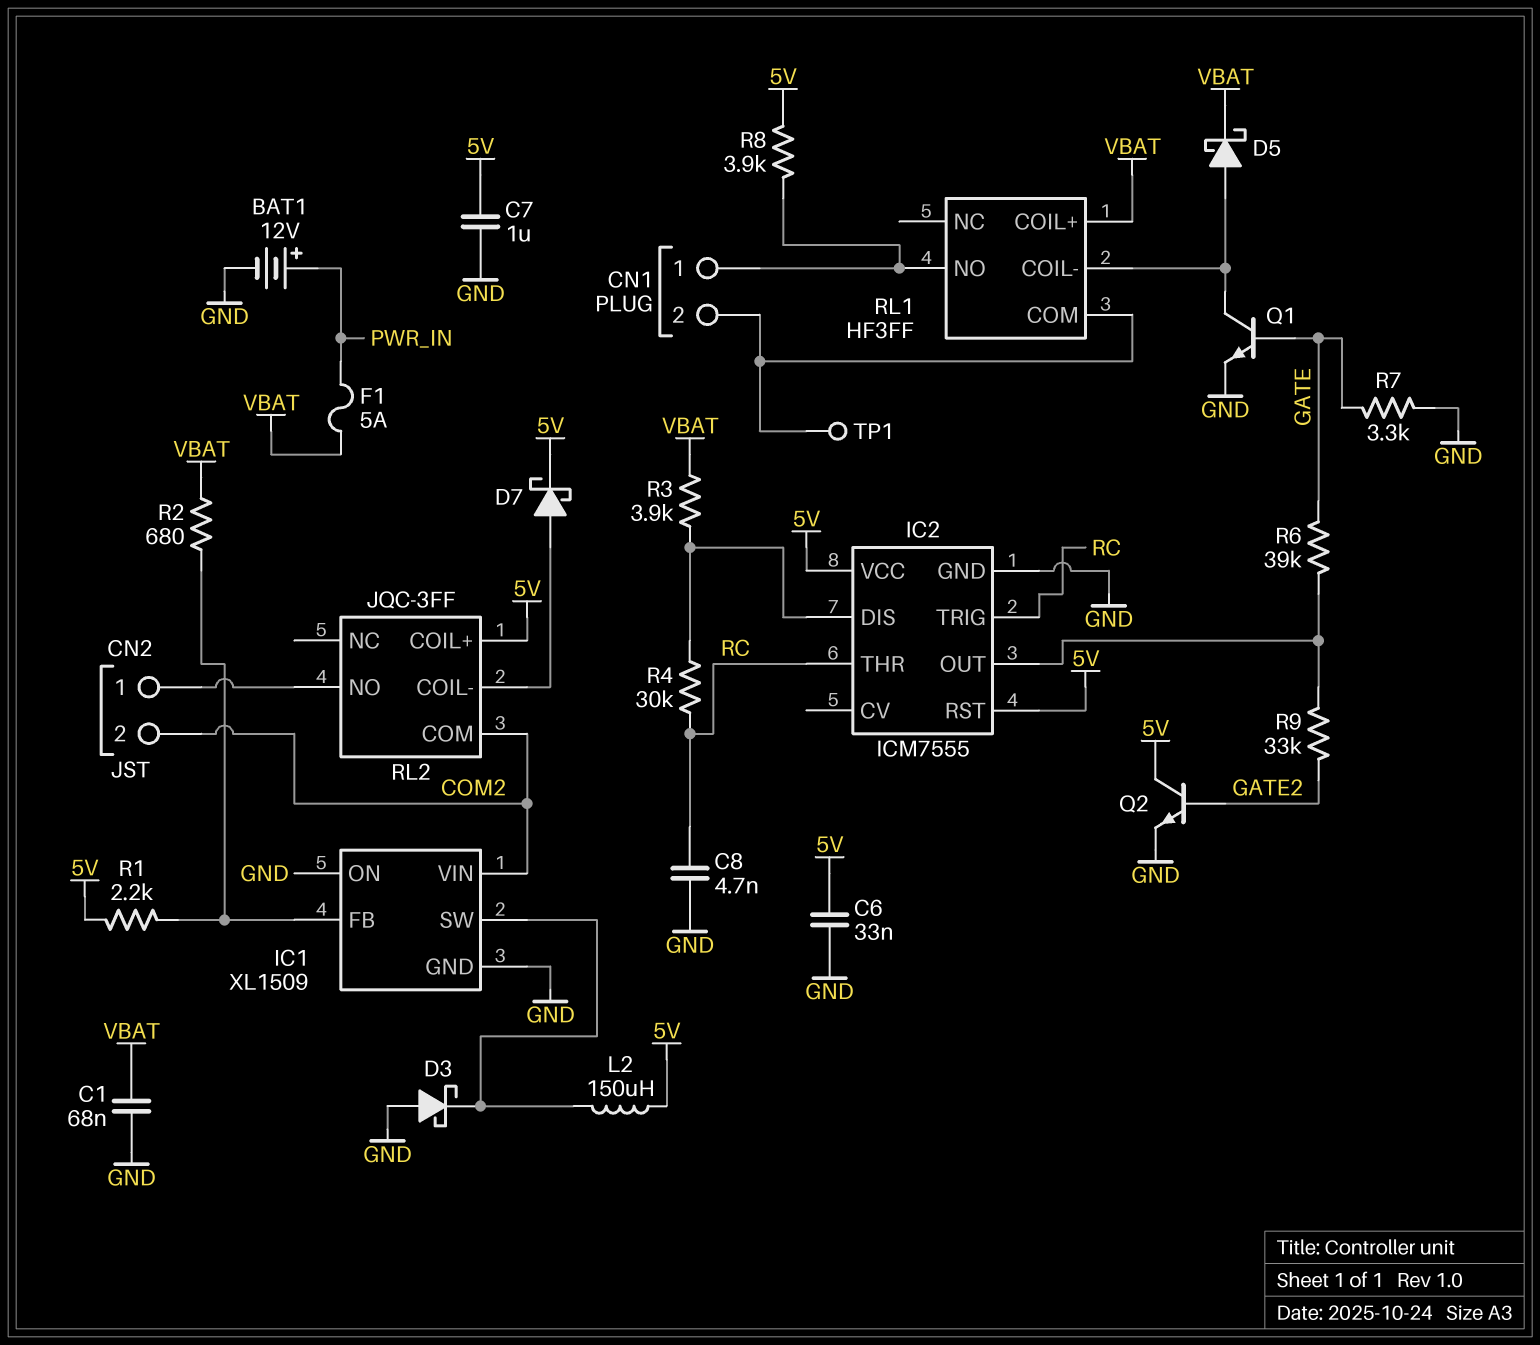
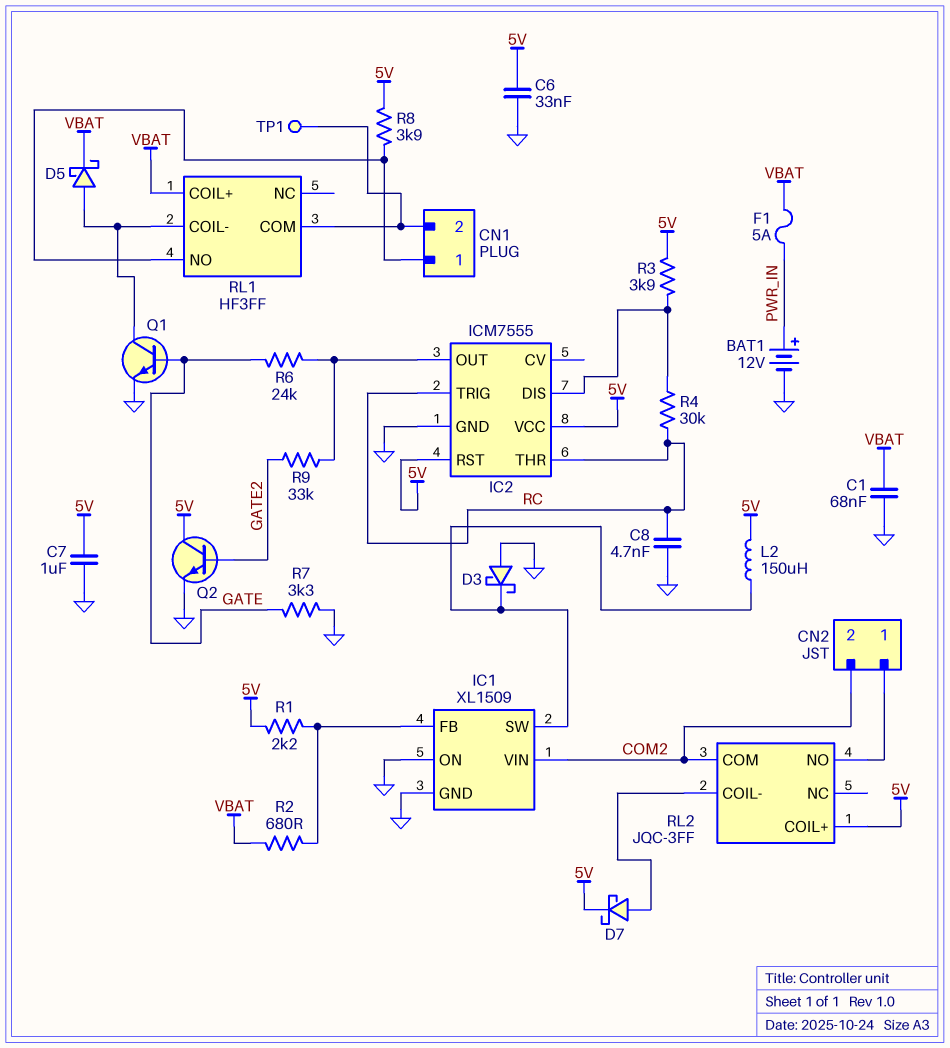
R3: 3.9k (IC2/DIS, VBAT) -> 3.9k (5V, IC2/DIS)
R6: 39k (GATE, IC2/OUT) -> 24k (GATE, IC2/OUT)

